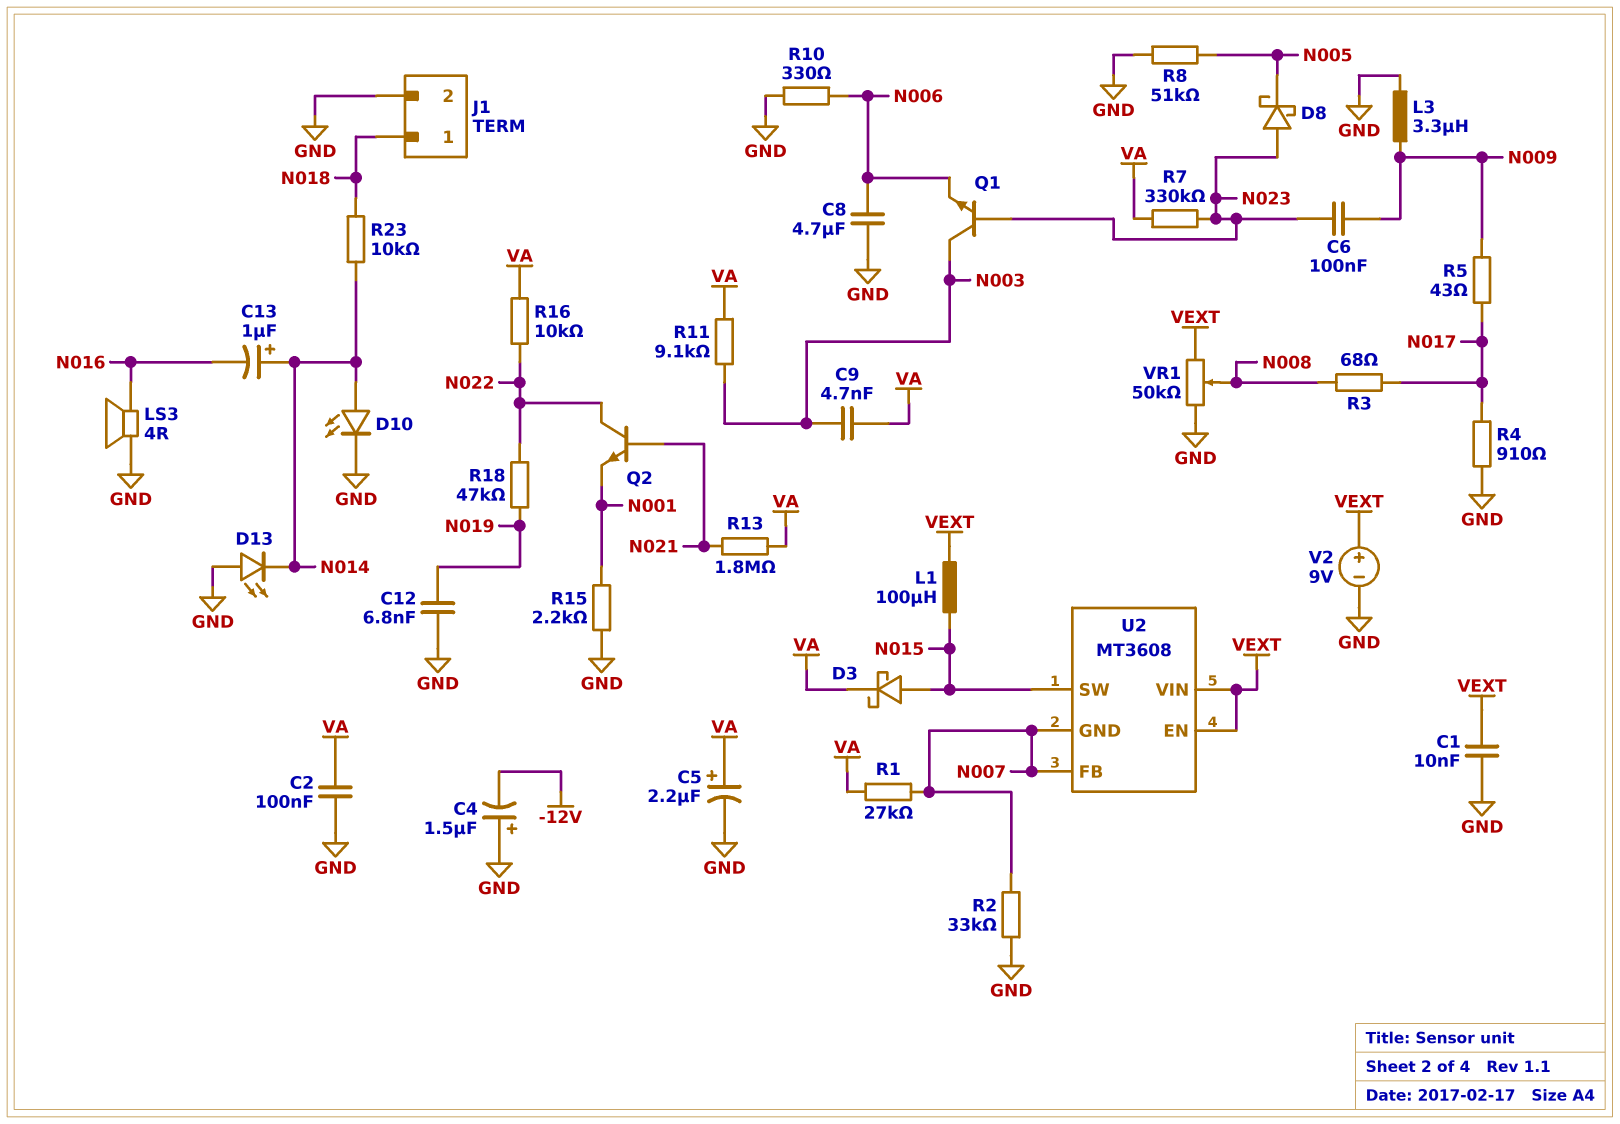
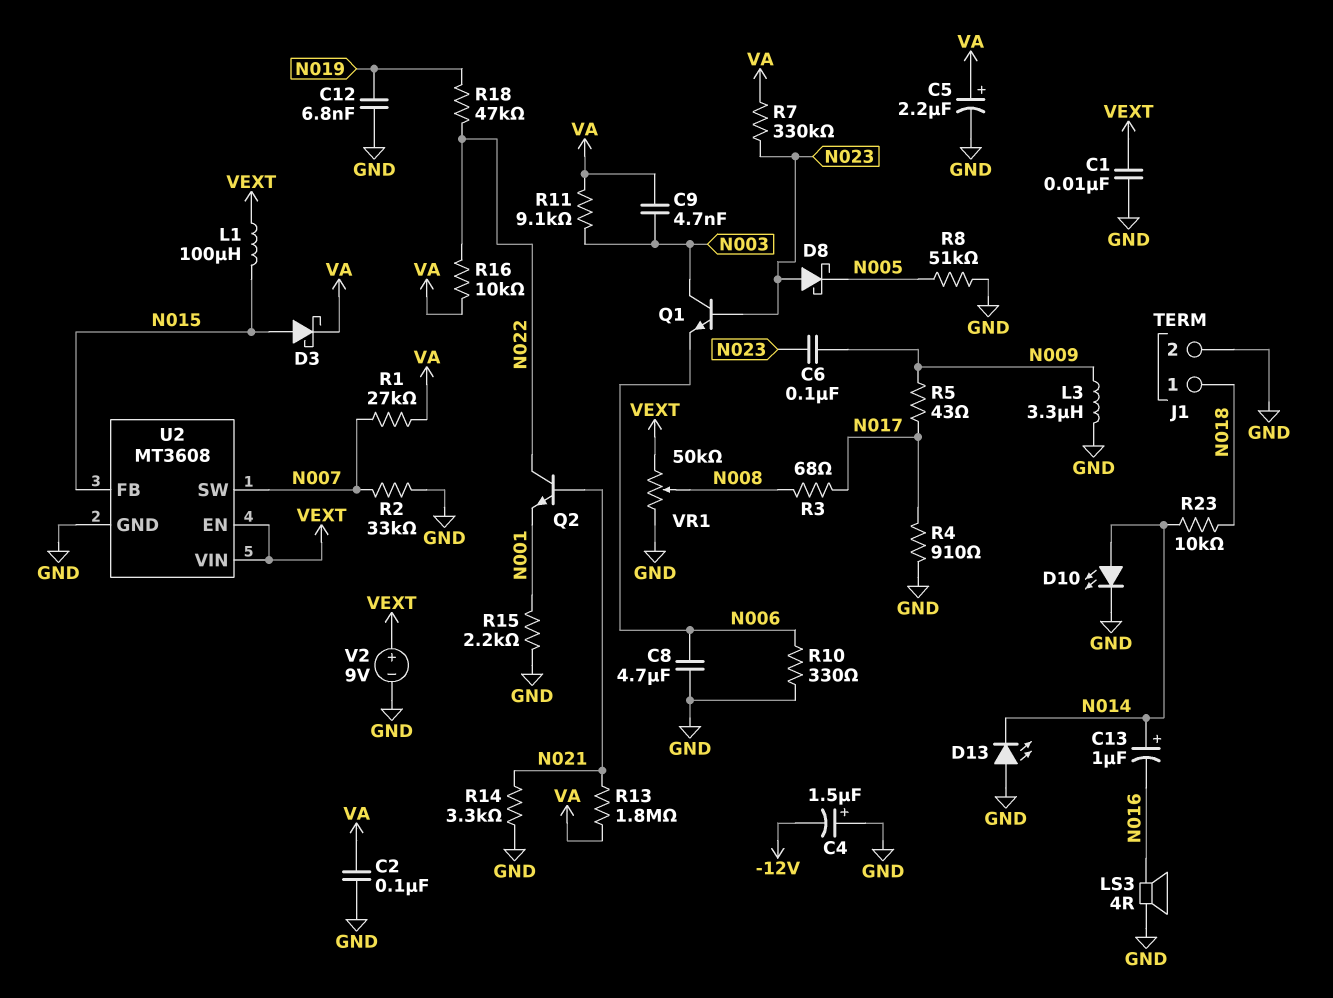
R14: none -> 3.3k (GND, N021)
U2 pin FB: N007 -> N015
U2 pin GND: N007 -> GND
U2 pin SW: N015 -> N007

